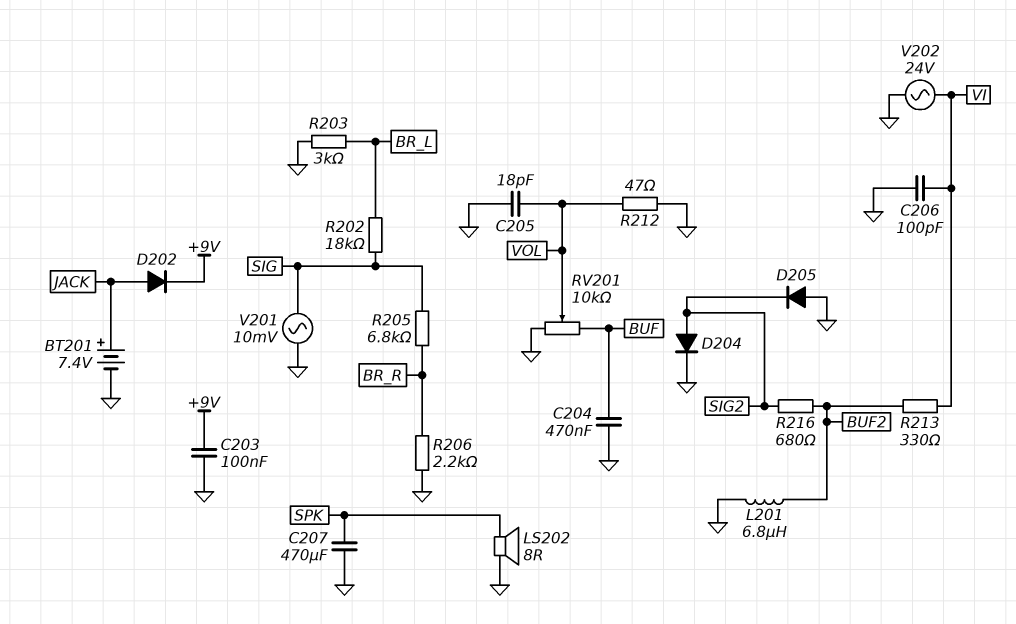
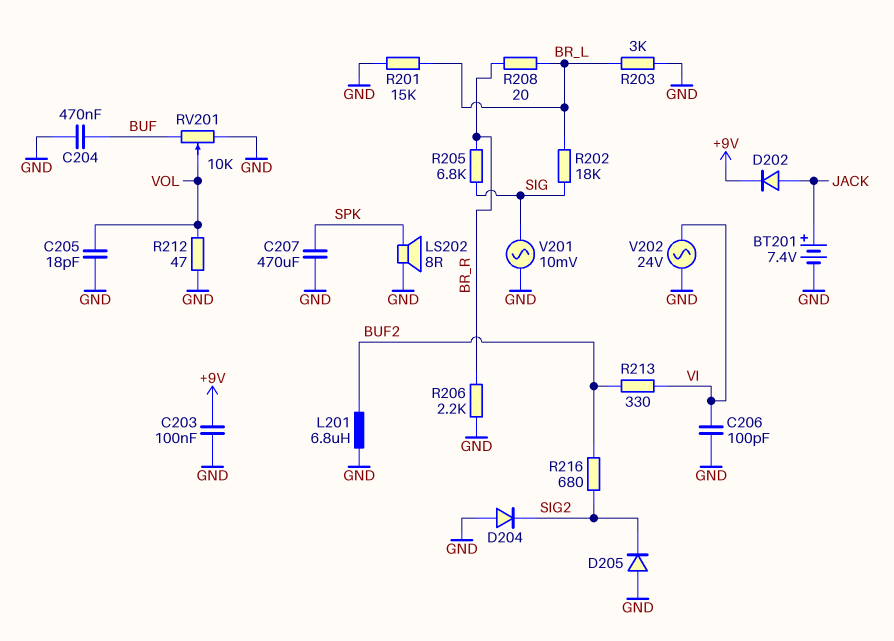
D204: diode (A SIG2, K GND) -> diode (A GND, K SIG2)
R201: none -> 15k (BR_L, GND)
R208: none -> 20 (BR_L, BR_R)

